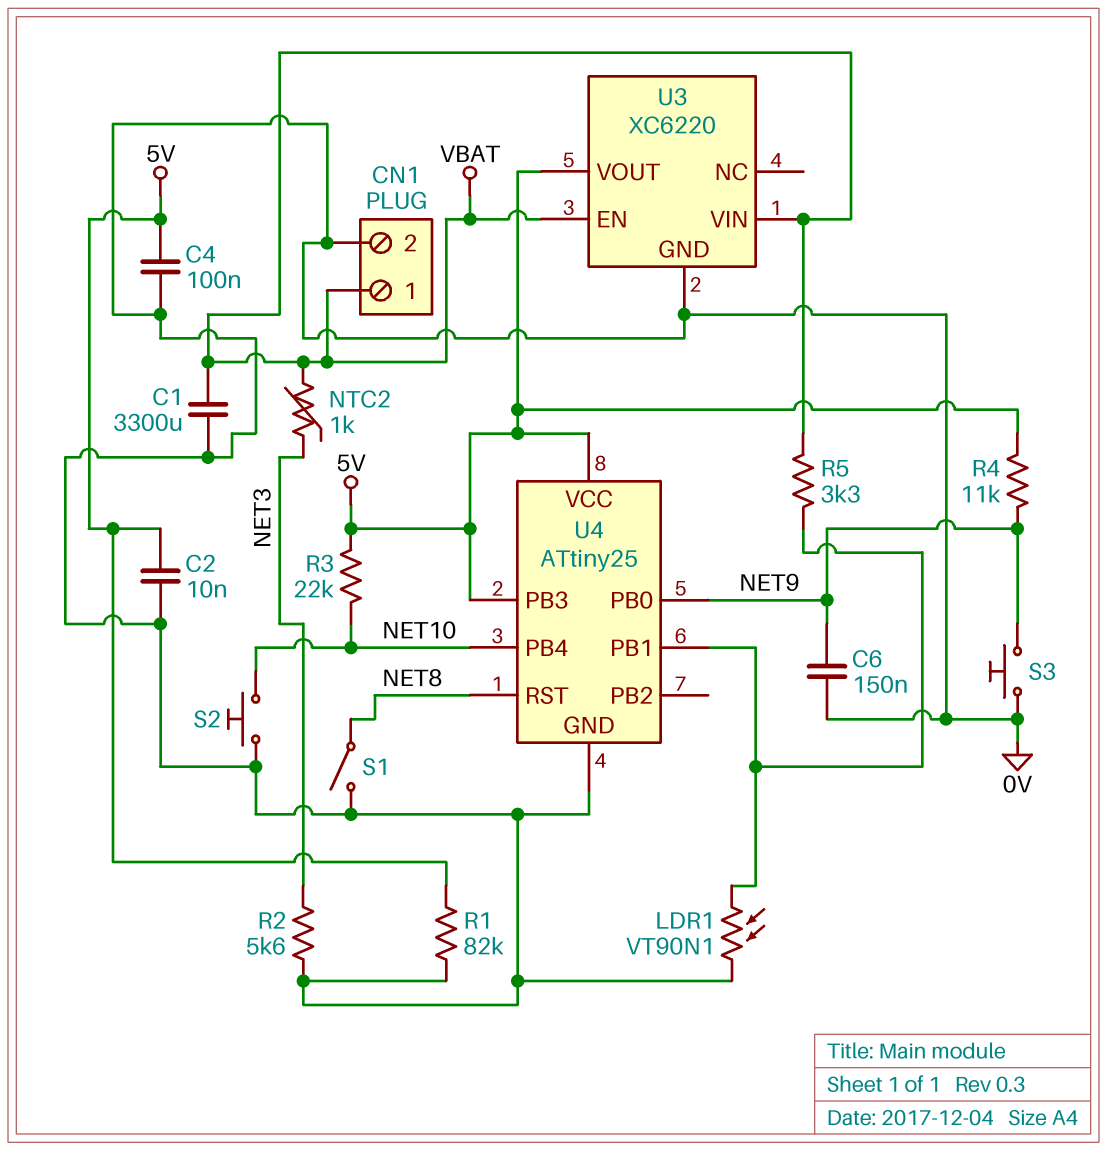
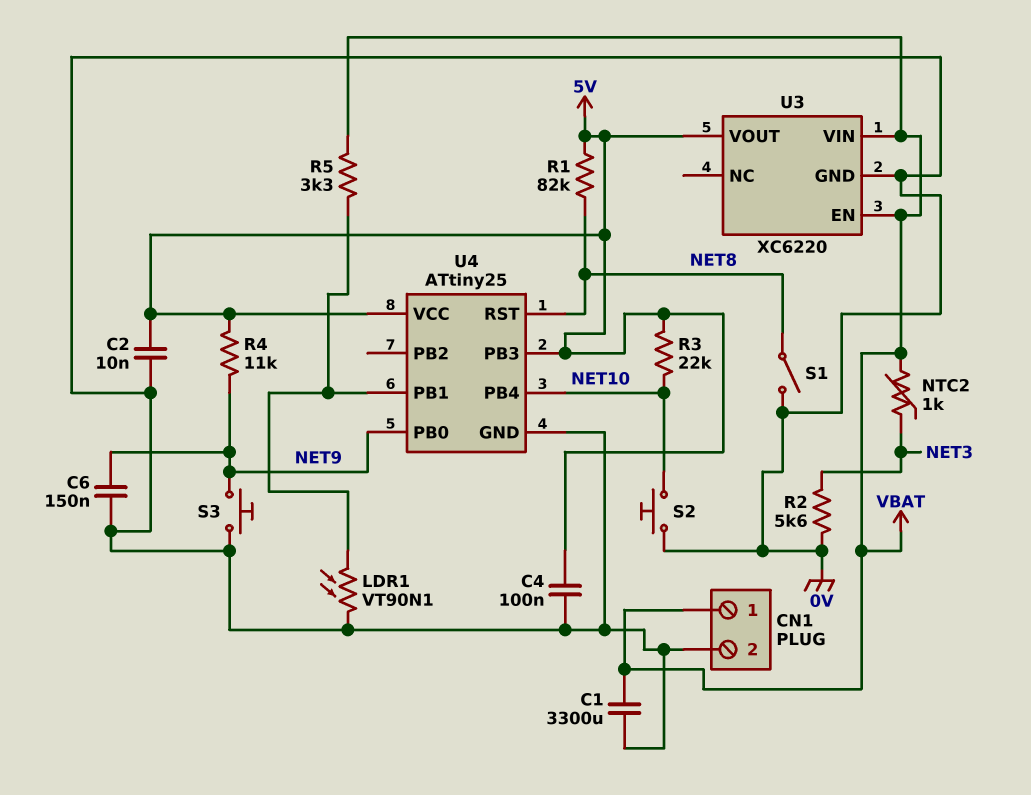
R1: 82k (0V, 5V) -> 82k (5V, NET8)

